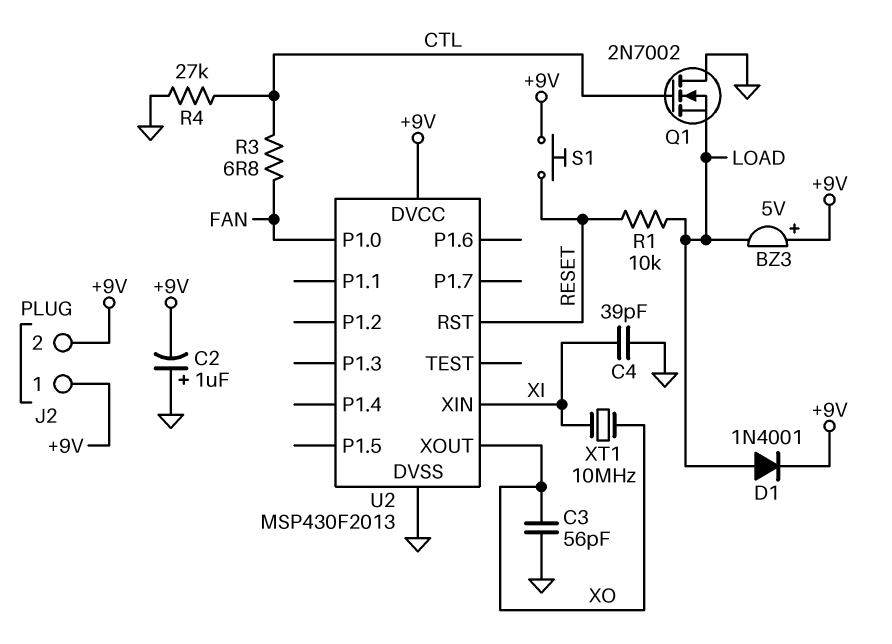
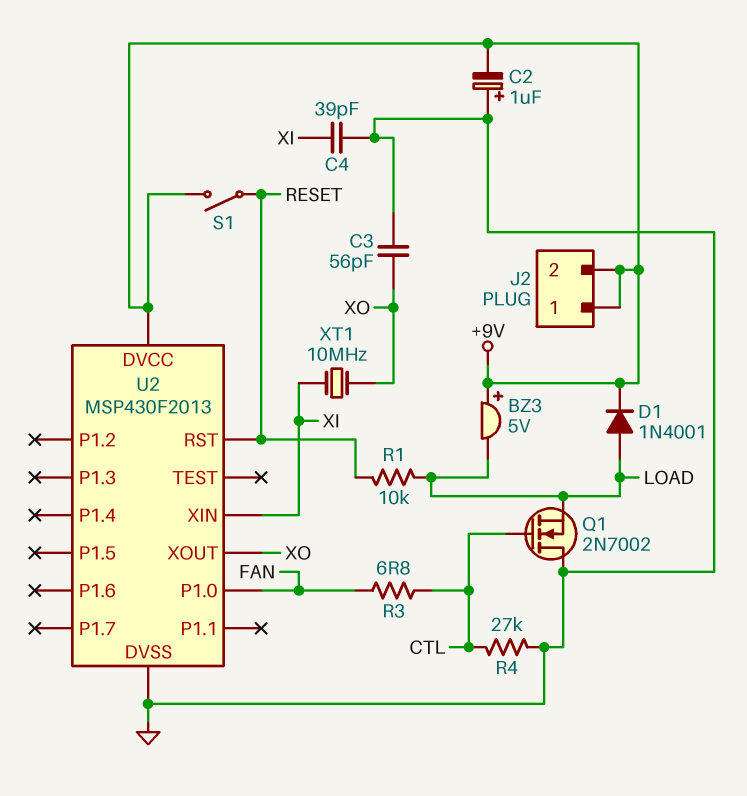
S1: button (+9V, RESET) -> switch (+9V, RESET)

